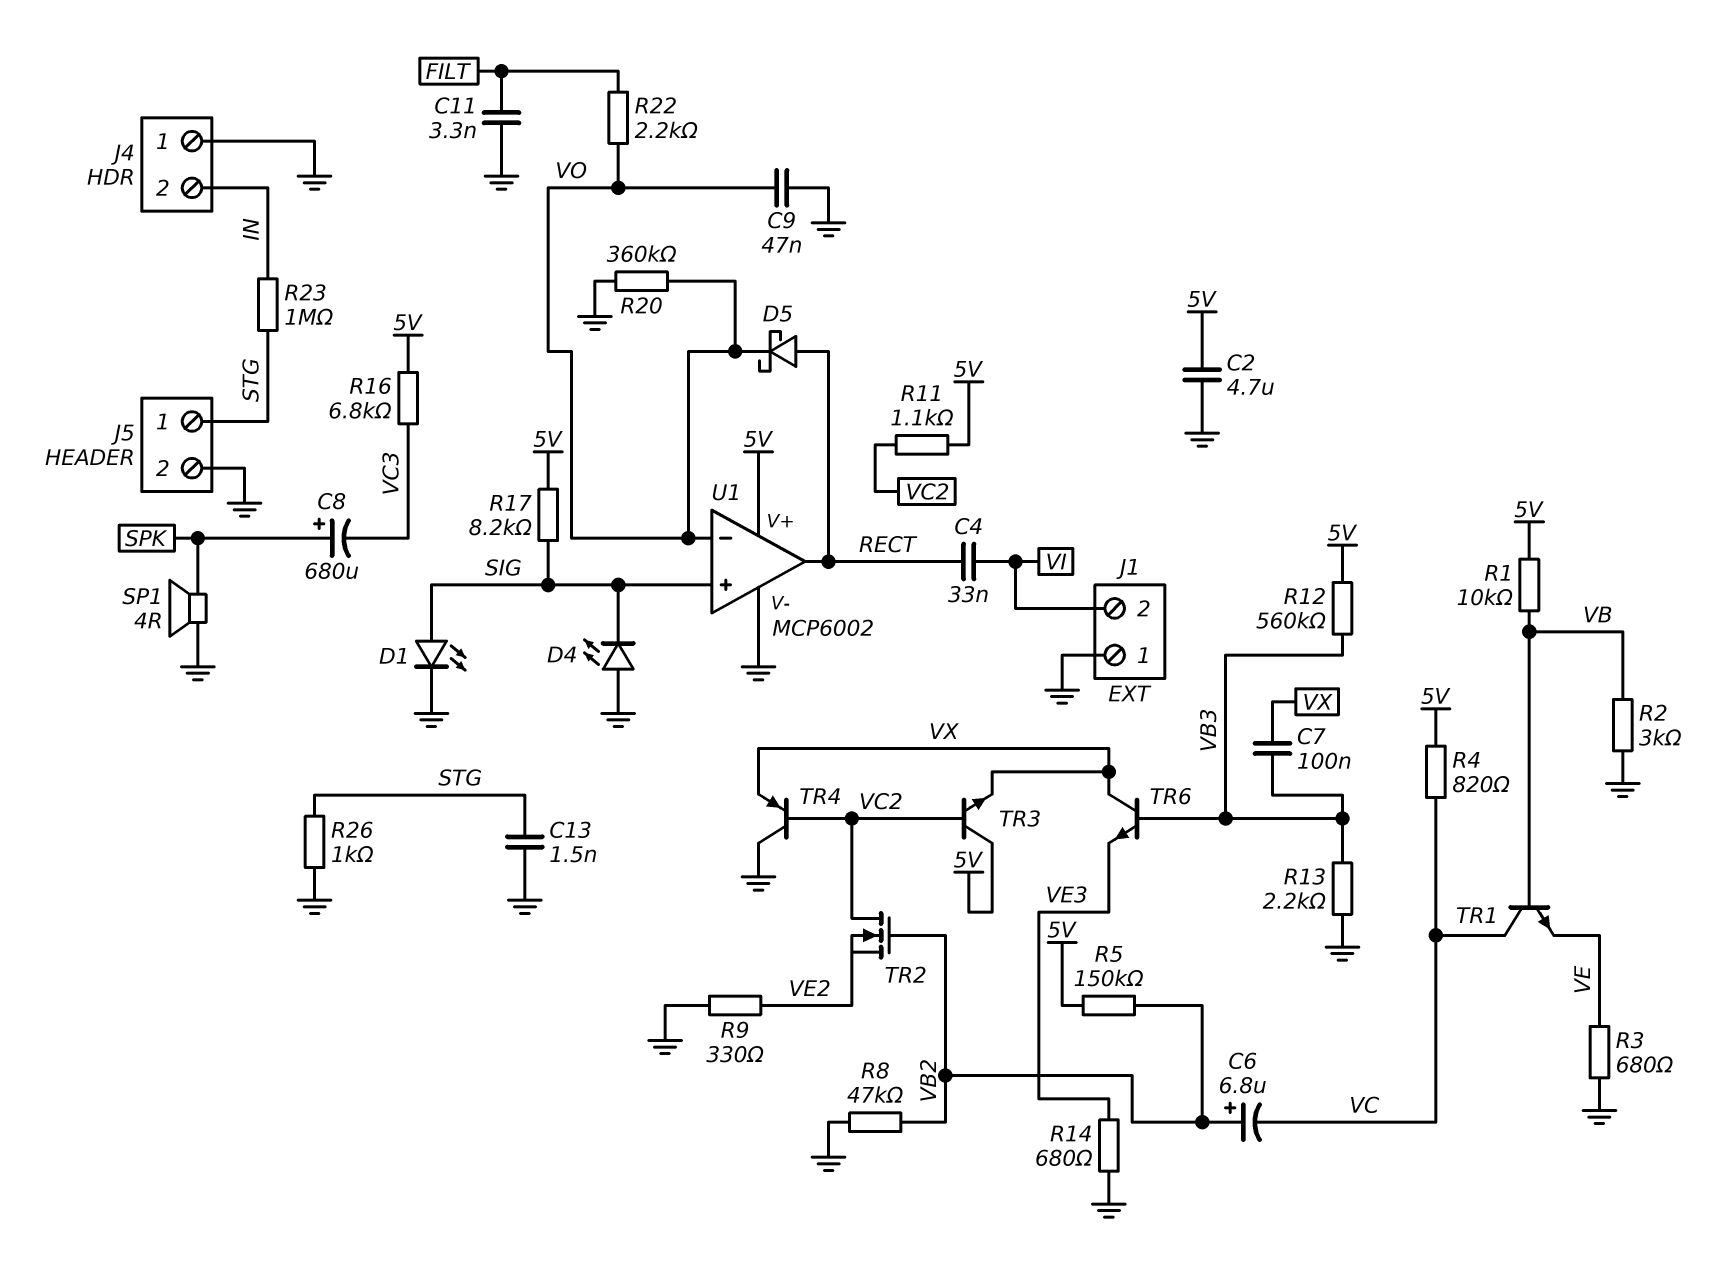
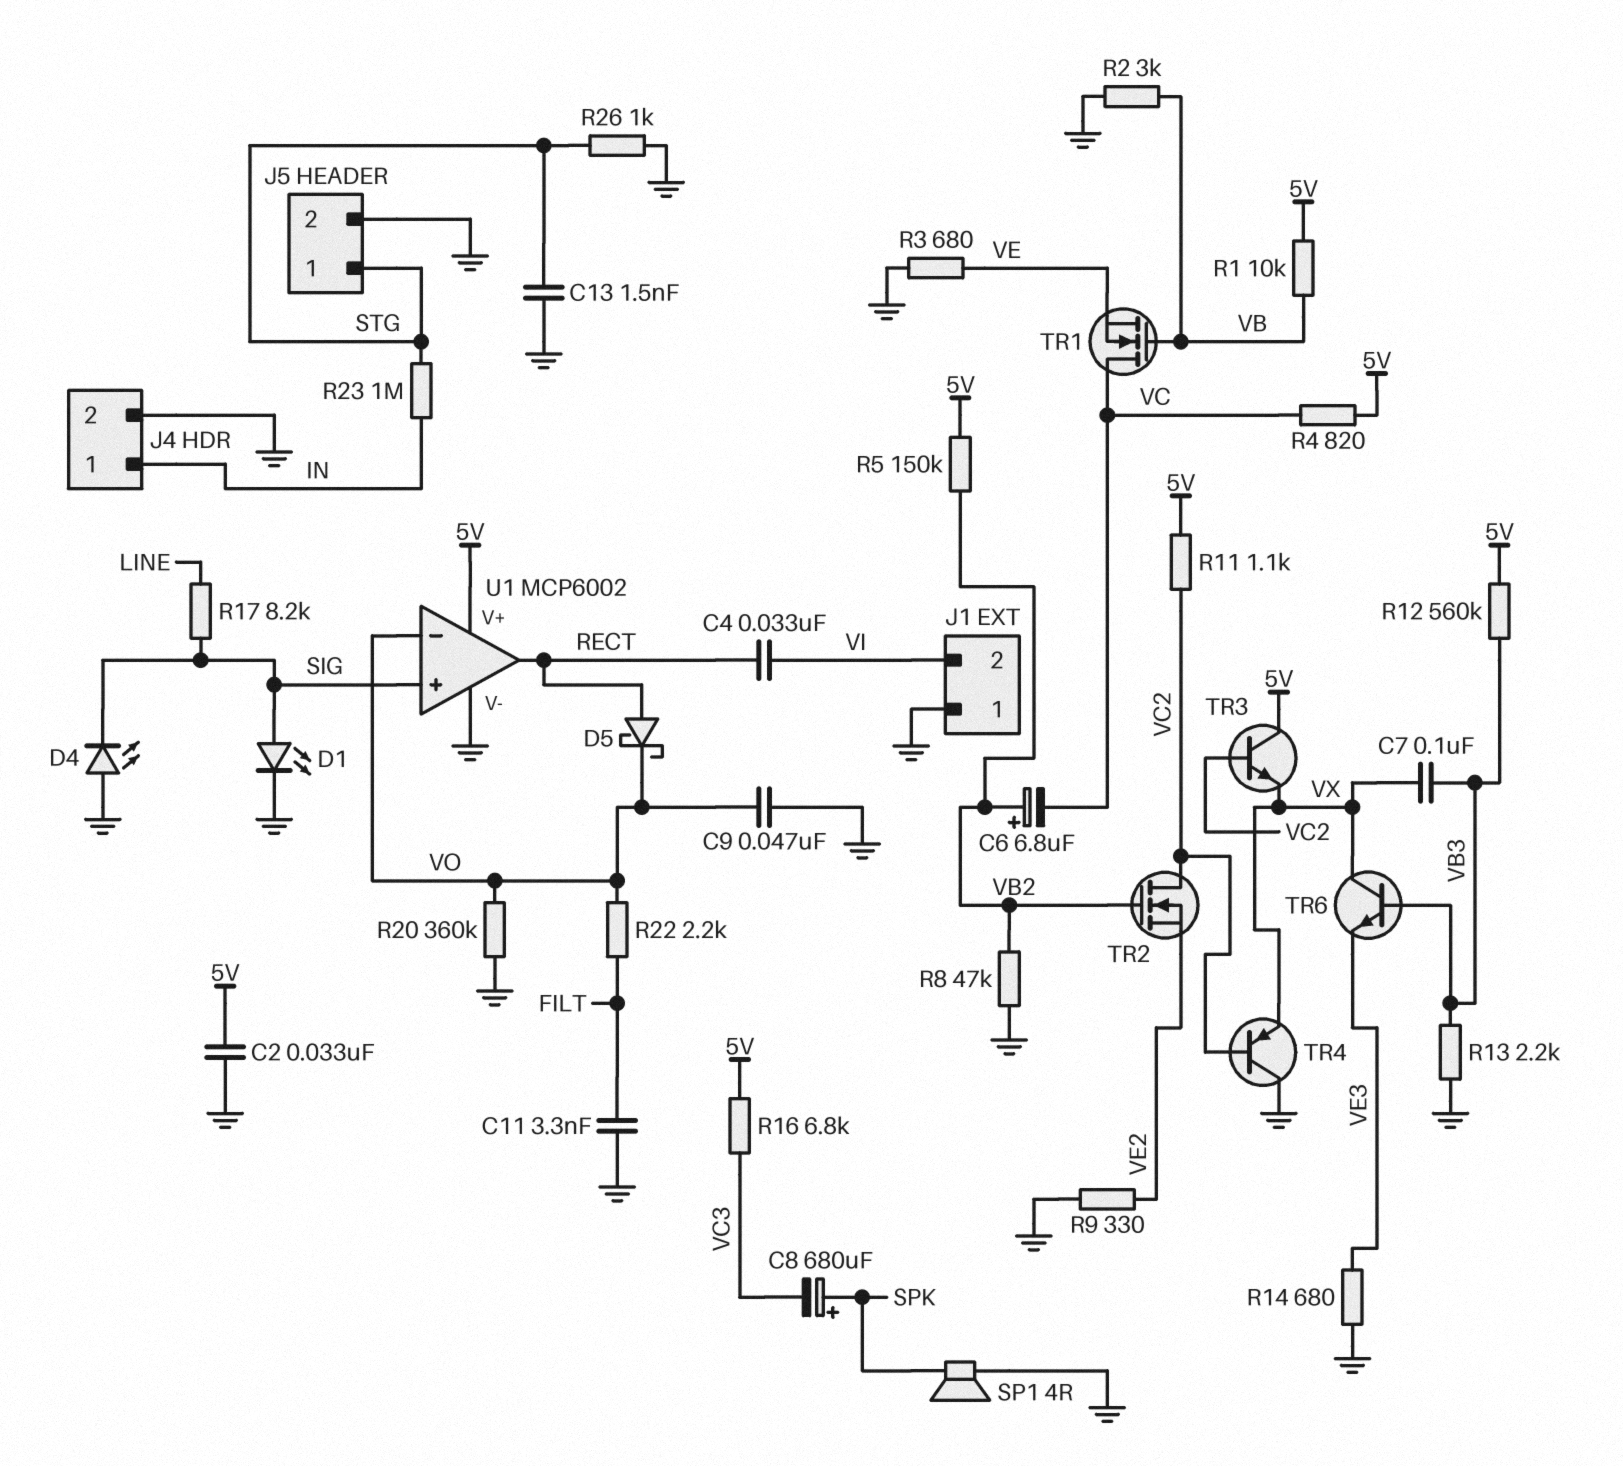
C2: 4.7uF (5V, GND) -> 33nF (5V, GND)
J4 pin 1: GND -> IN
J4 pin 2: IN -> GND
R17: 8.2k (5V, SIG) -> 8.2k (LINE, SIG)
TR1: NPN (B VB, C VC, E VE) -> NMOS (G VB, D VC, S VE)

